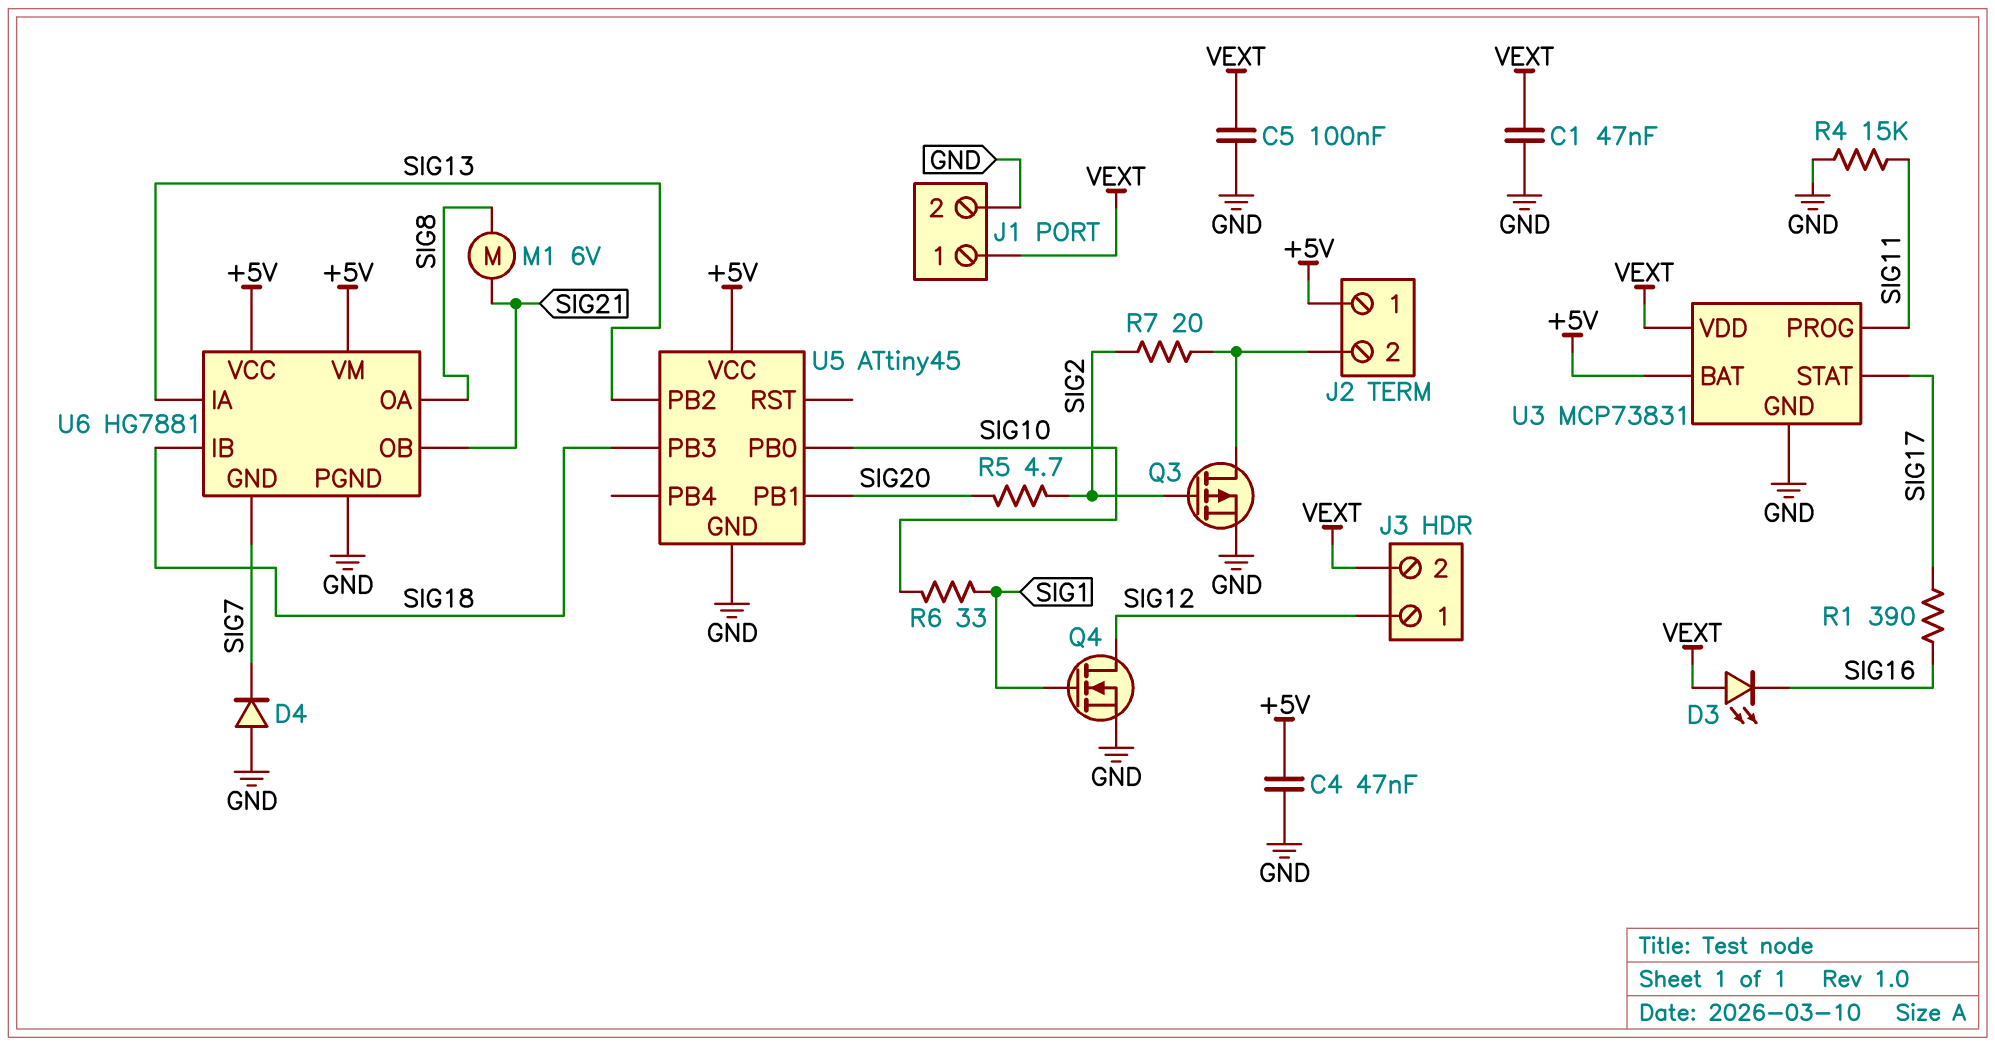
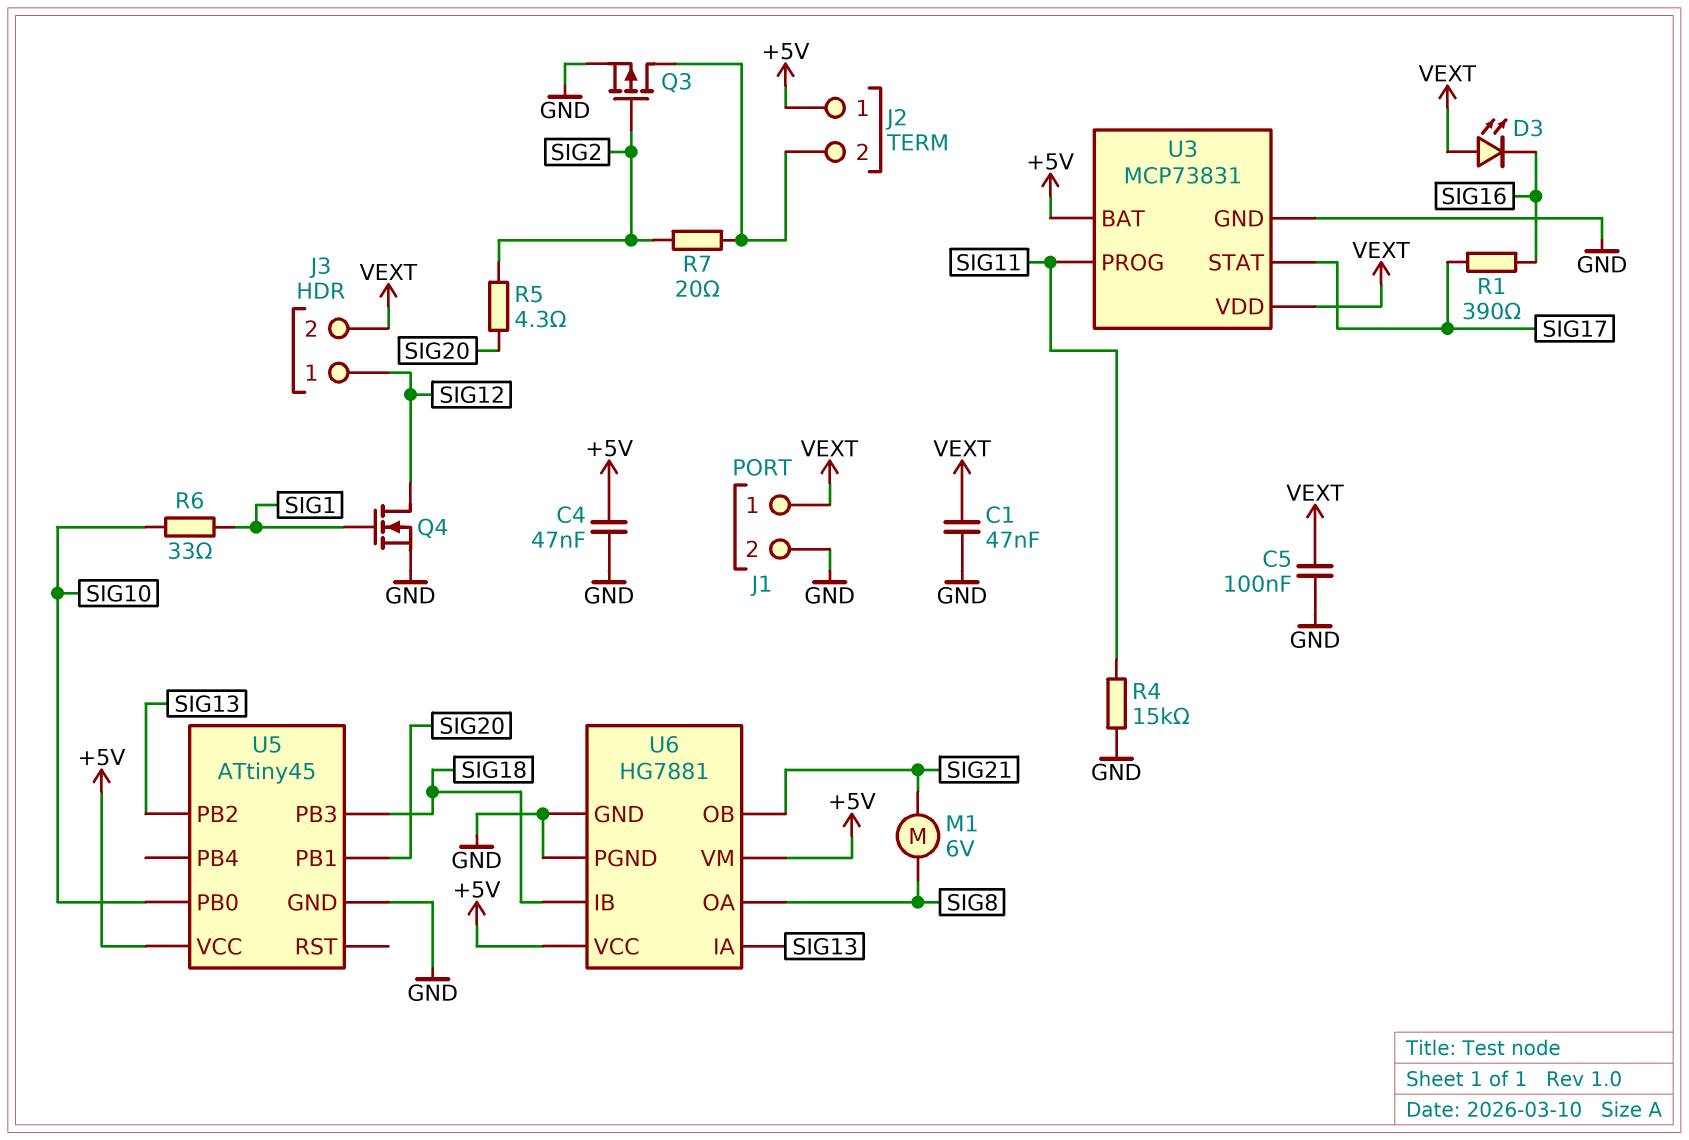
D4: diode (A GND, K SIG7) -> none
R5: 4.7 (SIG2, SIG20) -> 4.3 (SIG2, SIG20)
U6 pin GND: SIG7 -> GND

